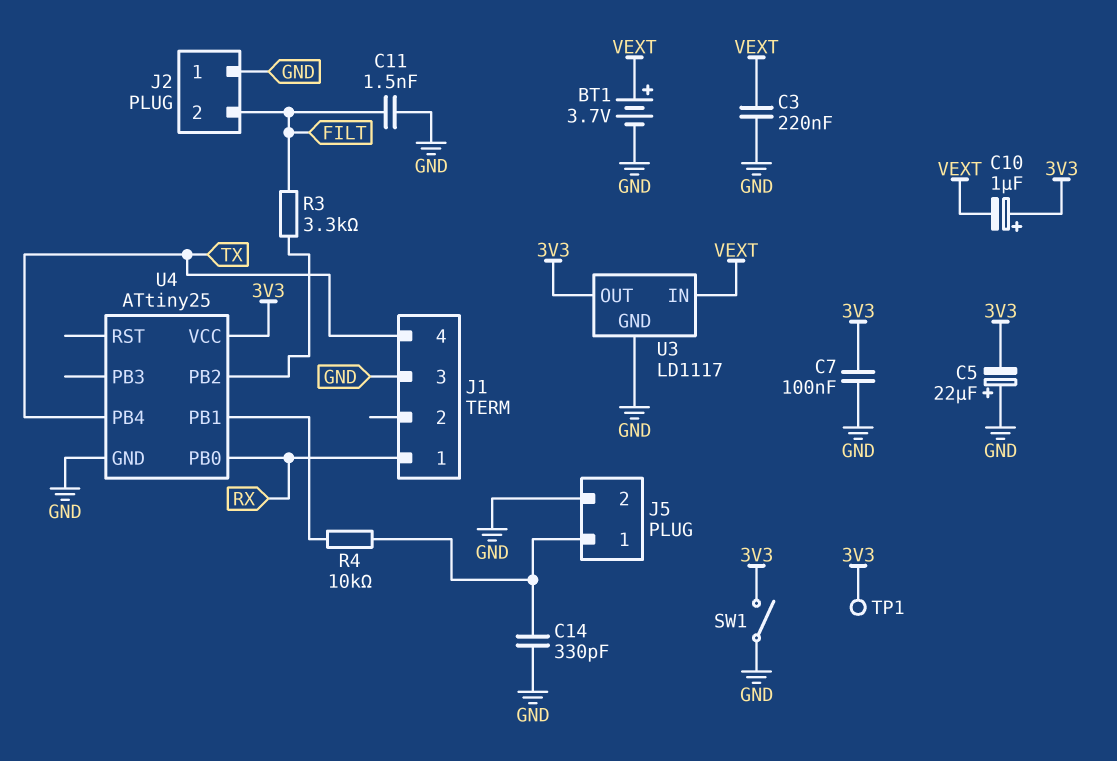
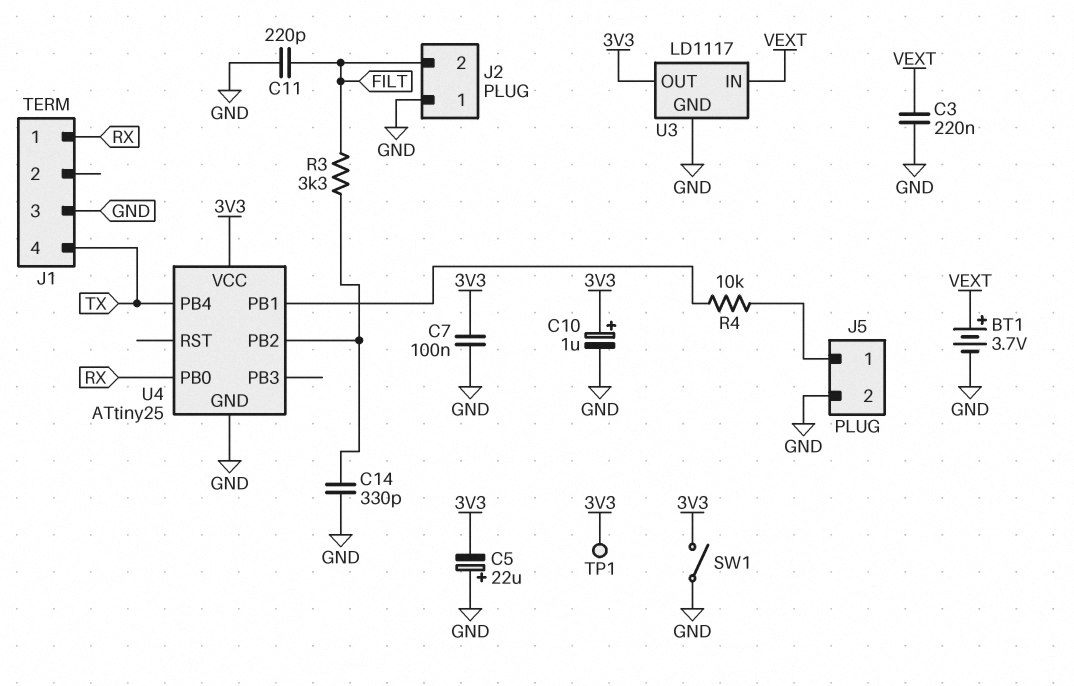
C10: 1uF (plus 3V3, minus VEXT) -> 1uF (plus 3V3, minus GND)
C11: 1.5nF (FILT, GND) -> 220pF (FILT, GND)
C14: 330pF (GND, J5/1) -> 330pF (GND, U4/PB2)

